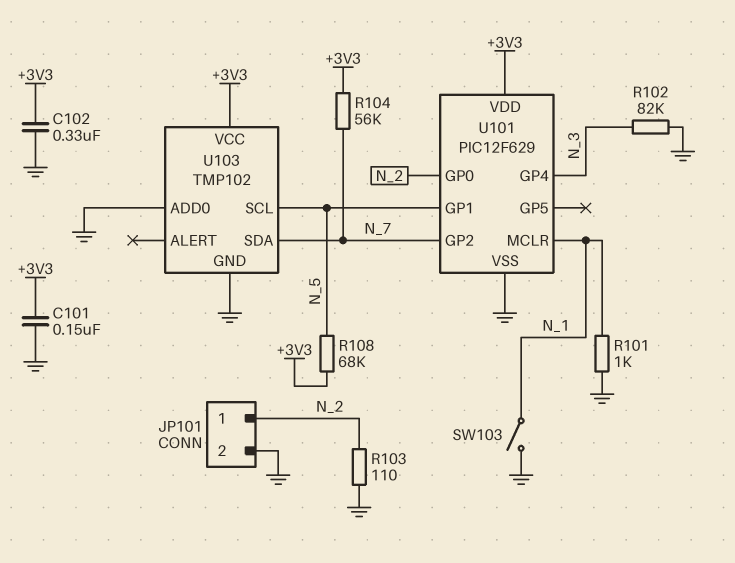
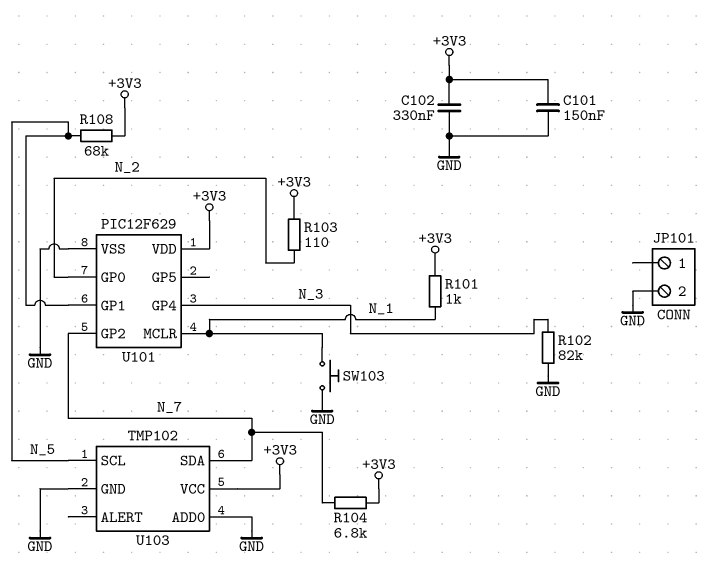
JP101 pin 1: N_2 -> none
R101: 1k (GND, N_1) -> 1k (+3V3, N_1)
R103: 110 (GND, N_2) -> 110 (+3V3, N_2)
R104: 56k (+3V3, N_7) -> 6.8k (+3V3, N_7)
SW103: switch (GND, N_1) -> button (GND, N_1)

